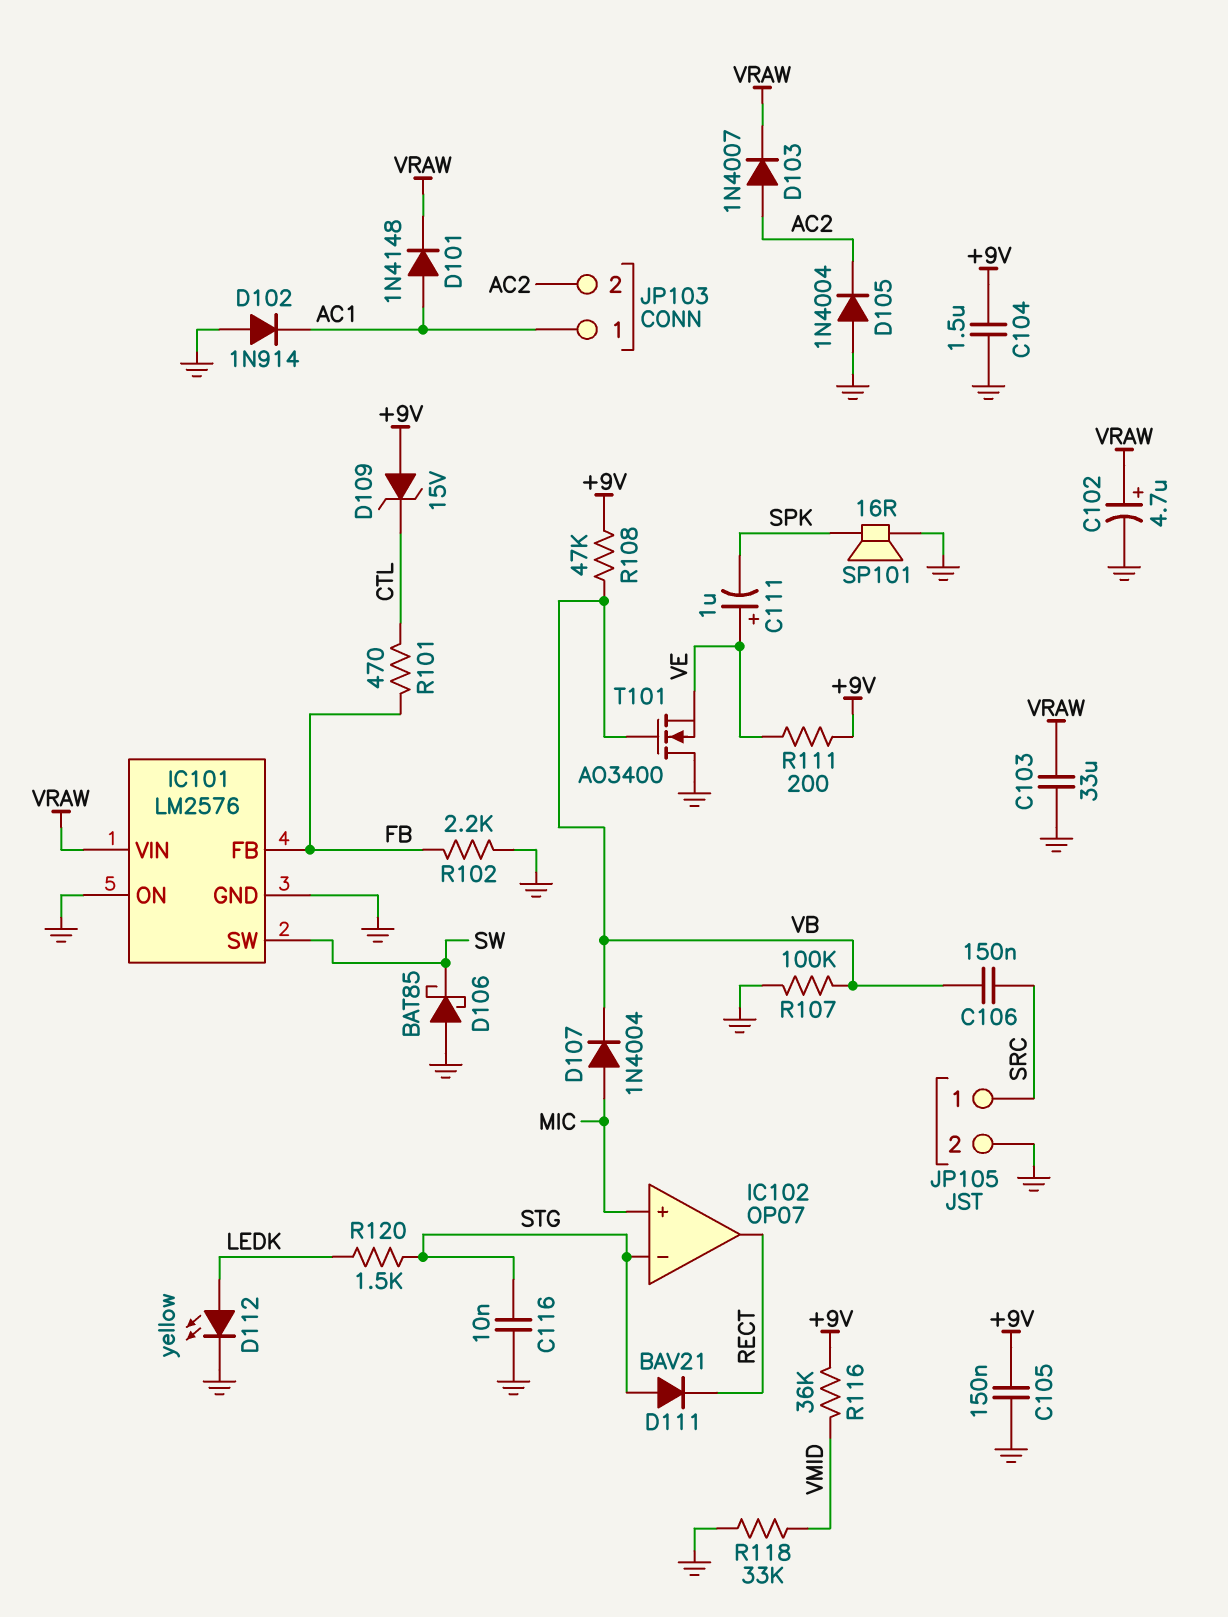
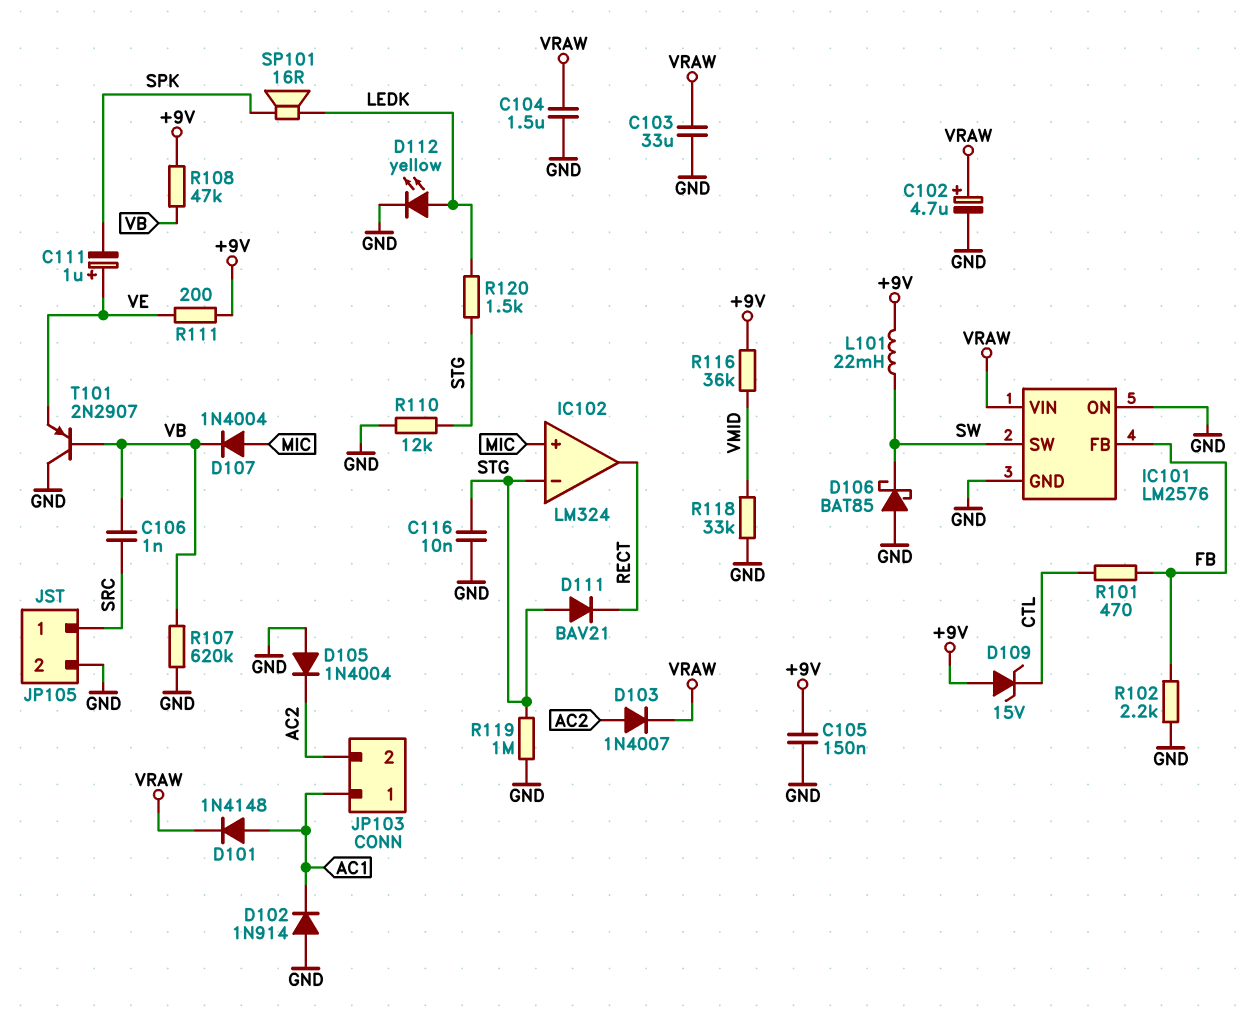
C104: 1.5uF (+9V, GND) -> 1.5uF (GND, VRAW)
C106: 150nF (SRC, VB) -> 1nF (SRC, VB)
IC102: OP07 -> LM324
L101: none -> 22mH (+9V, SW)
R107: 100k (GND, VB) -> 620k (GND, VB)
R110: none -> 12k (GND, STG)
R119: none -> 1M (GND, STG)
SP101: speaker 16R (GND, SPK) -> speaker 16R (LEDK, SPK)
T101: NMOS AO3400 (G VB, D GND, S VE) -> PNP 2N2907 (B VB, C GND, E VE)

